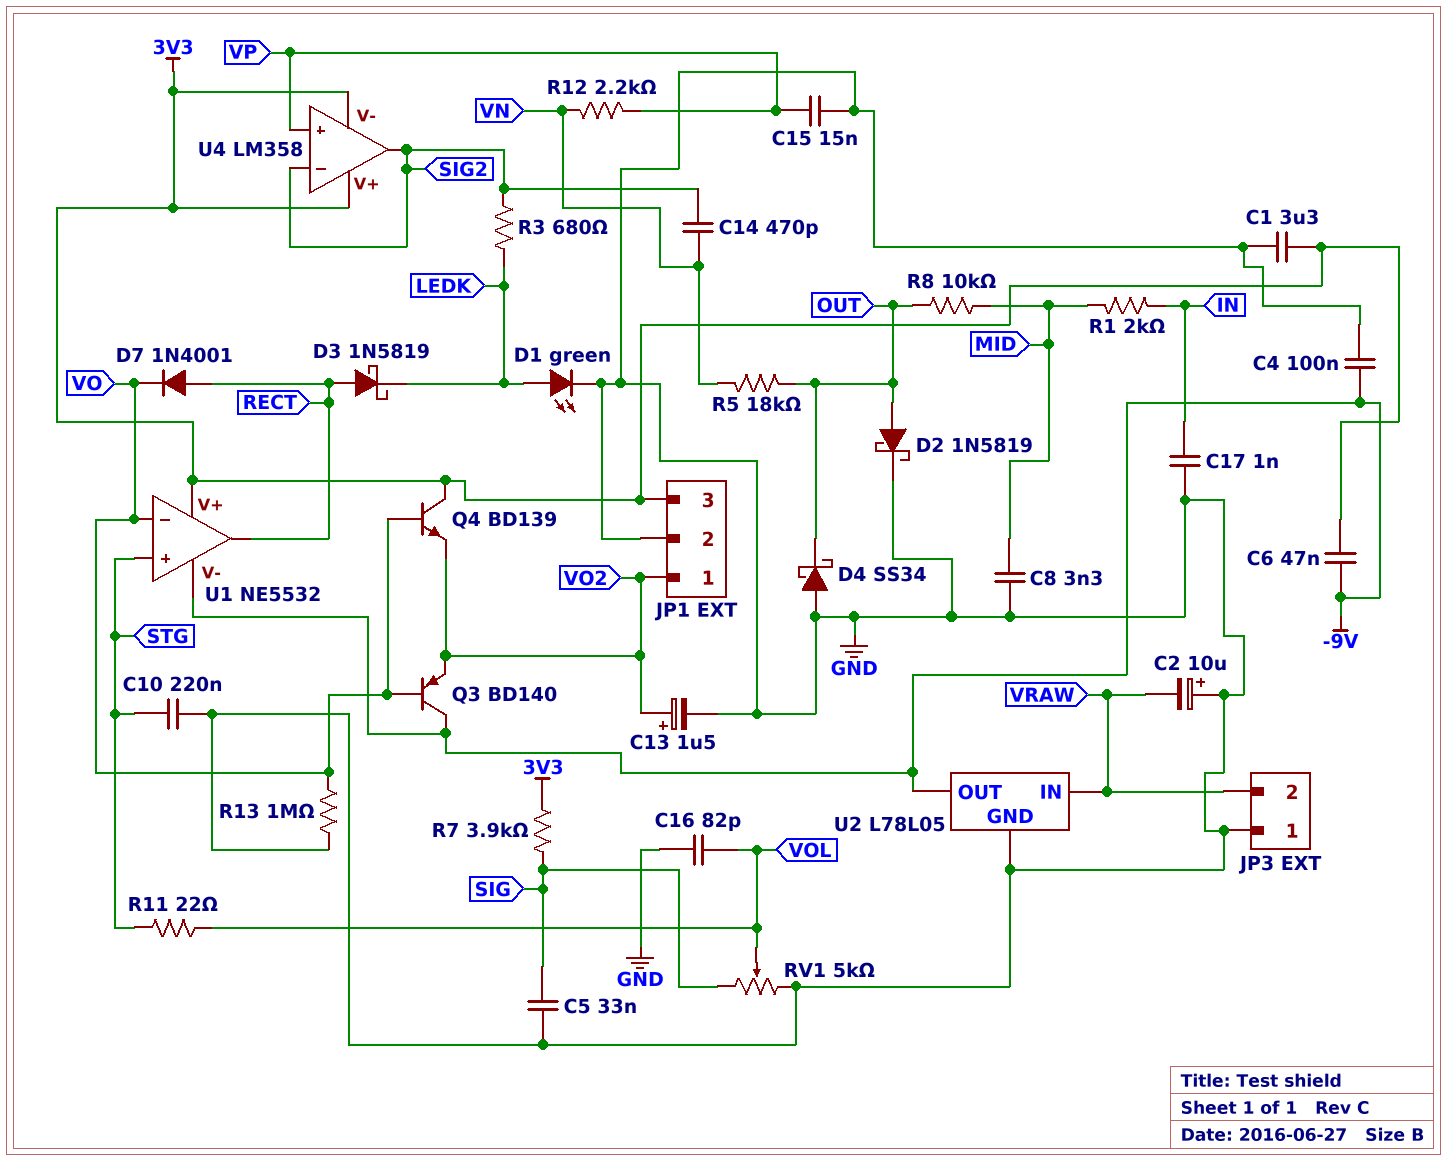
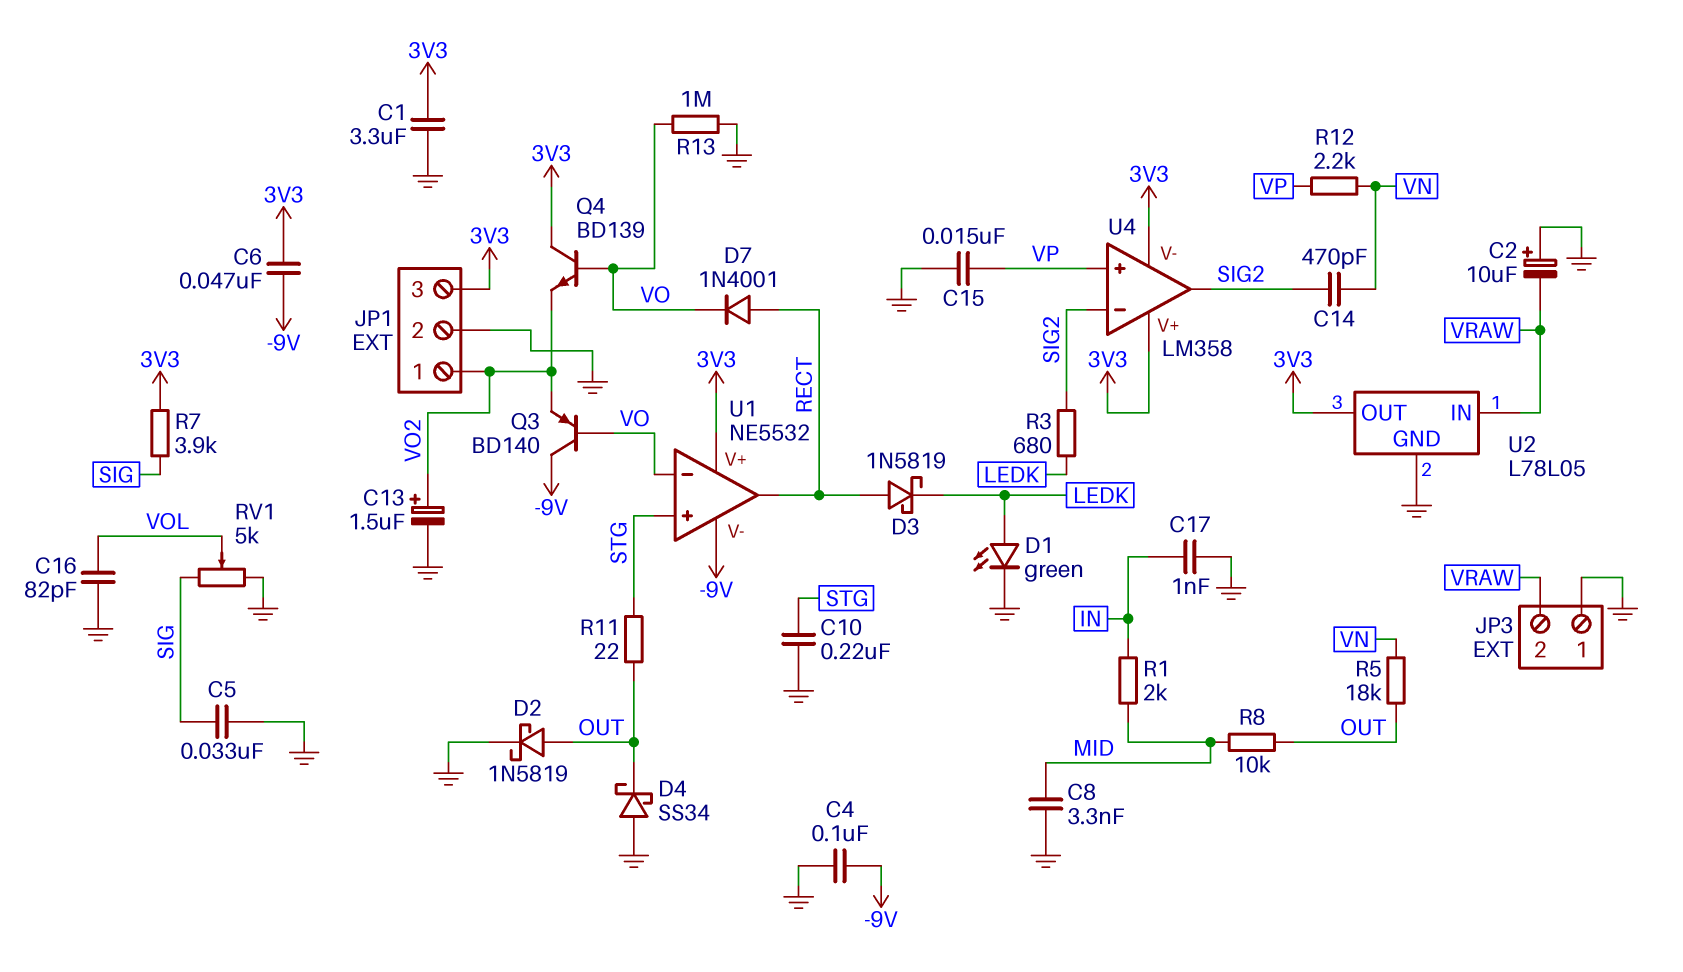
R11: 22 (STG, VOL) -> 22 (OUT, STG)
U2 pin OUT: -9V -> 3V3

